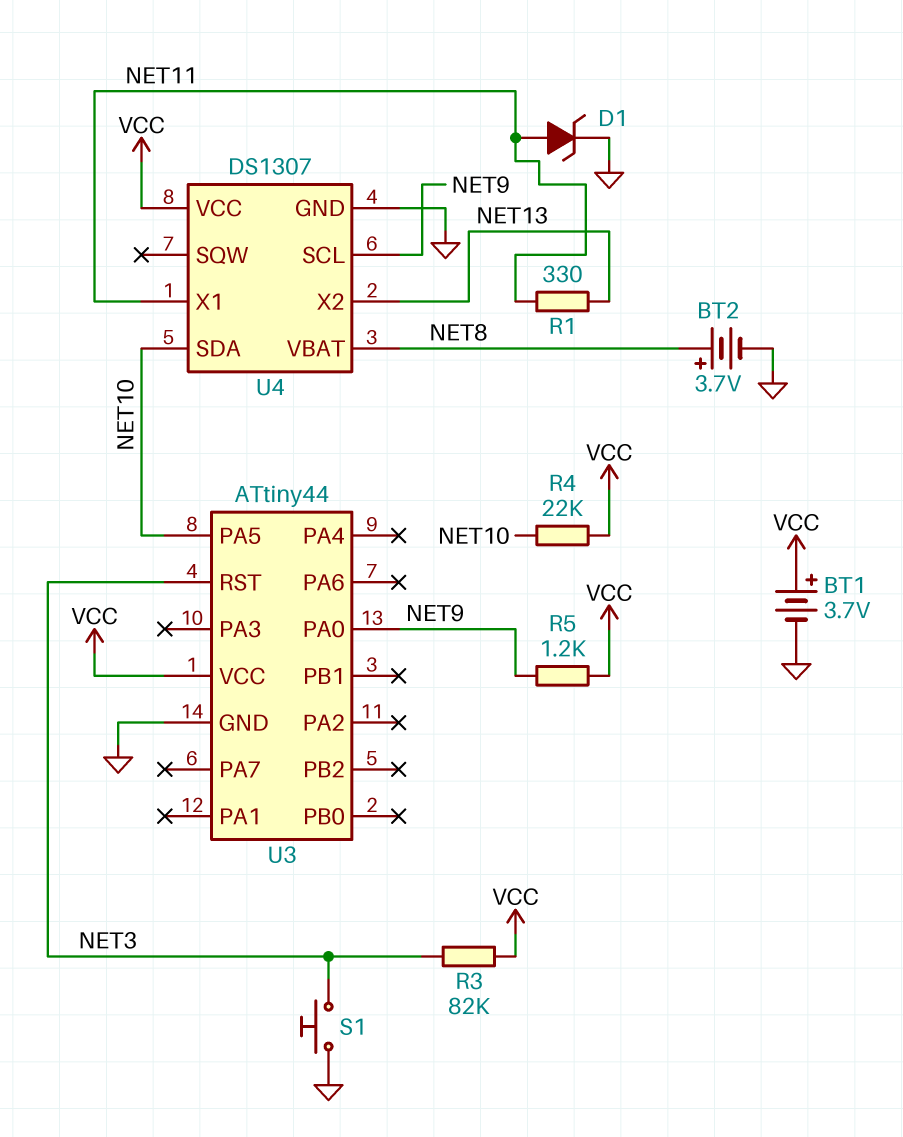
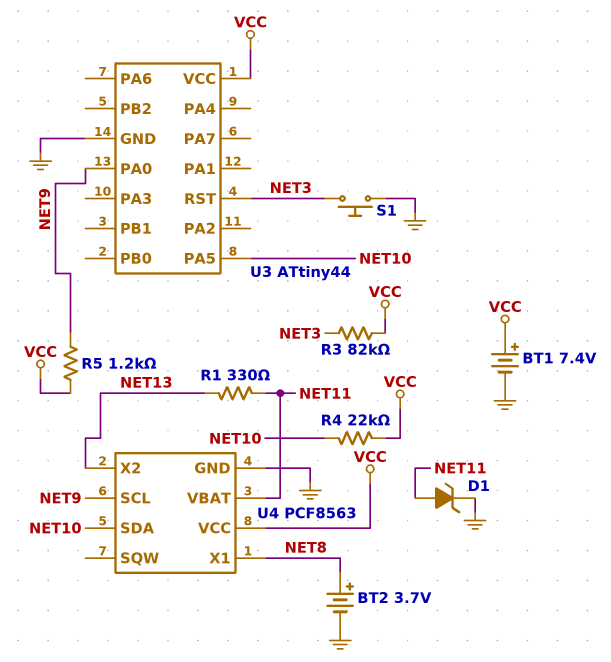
BT1: 3.7V (plus VCC, minus GND) -> 7.4V (plus VCC, minus GND)
U4: DS1307 -> PCF8563
U4 pin VBAT: NET8 -> NET11
U4 pin X1: NET11 -> NET8

